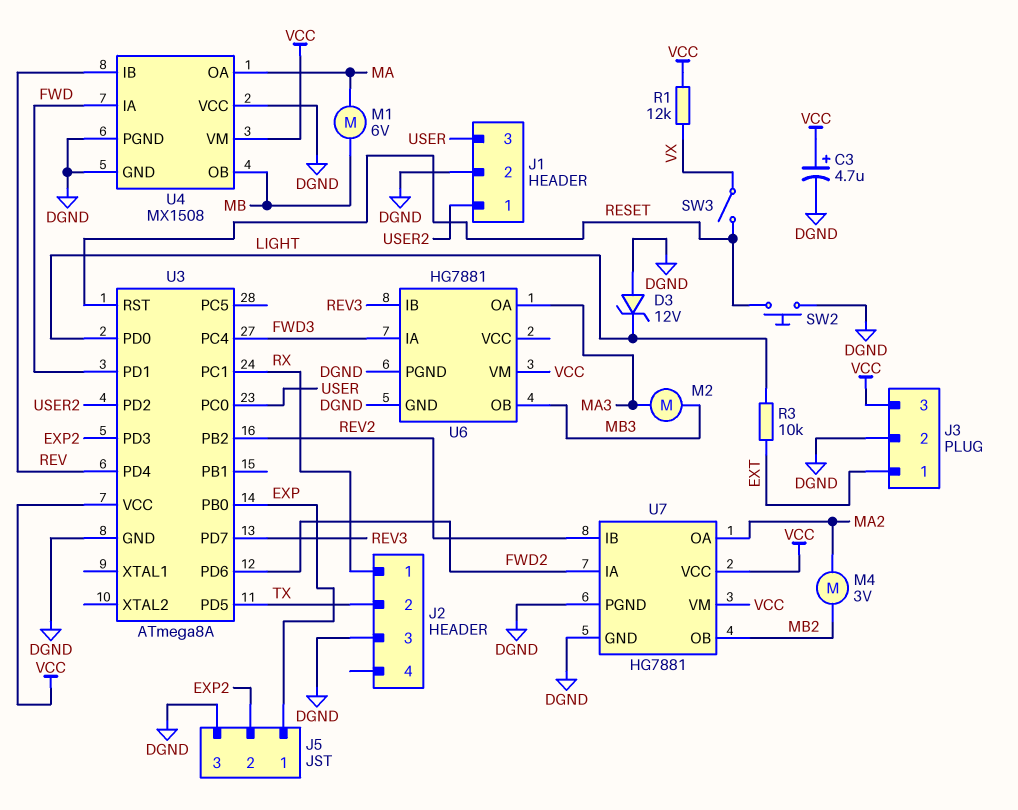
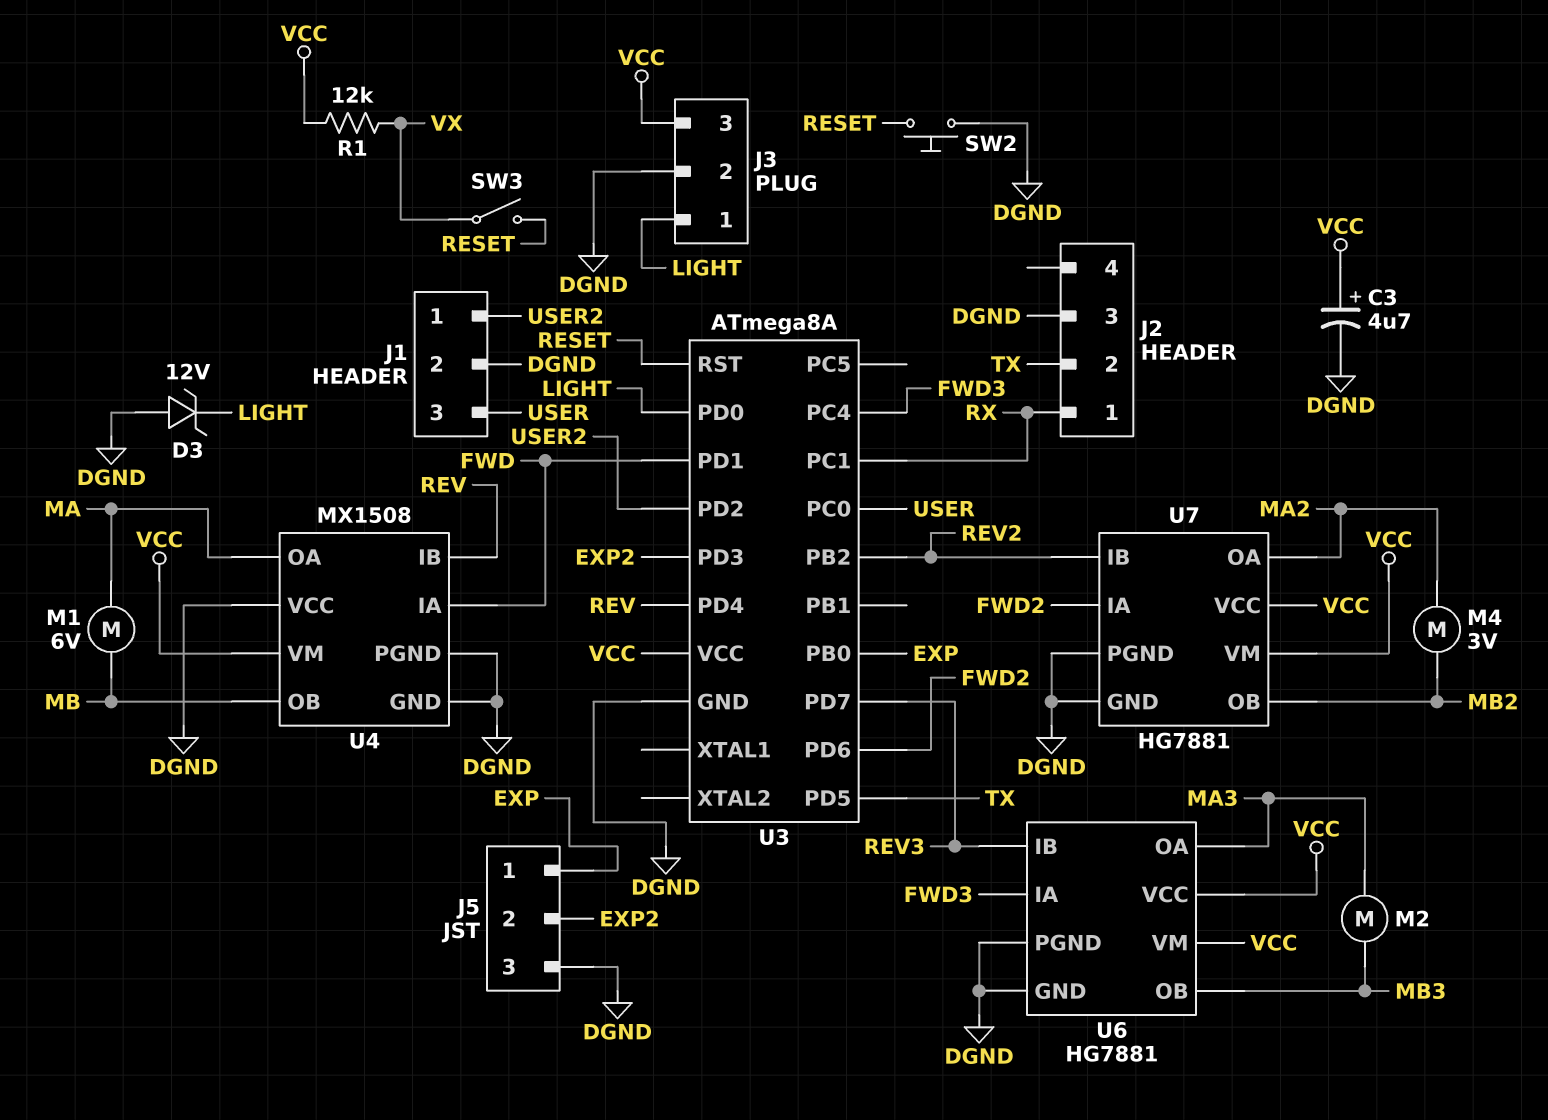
J3 pin 1: EXT -> LIGHT
R3: 10k (EXT, LIGHT) -> none
U6 pin VCC: none -> VCC

